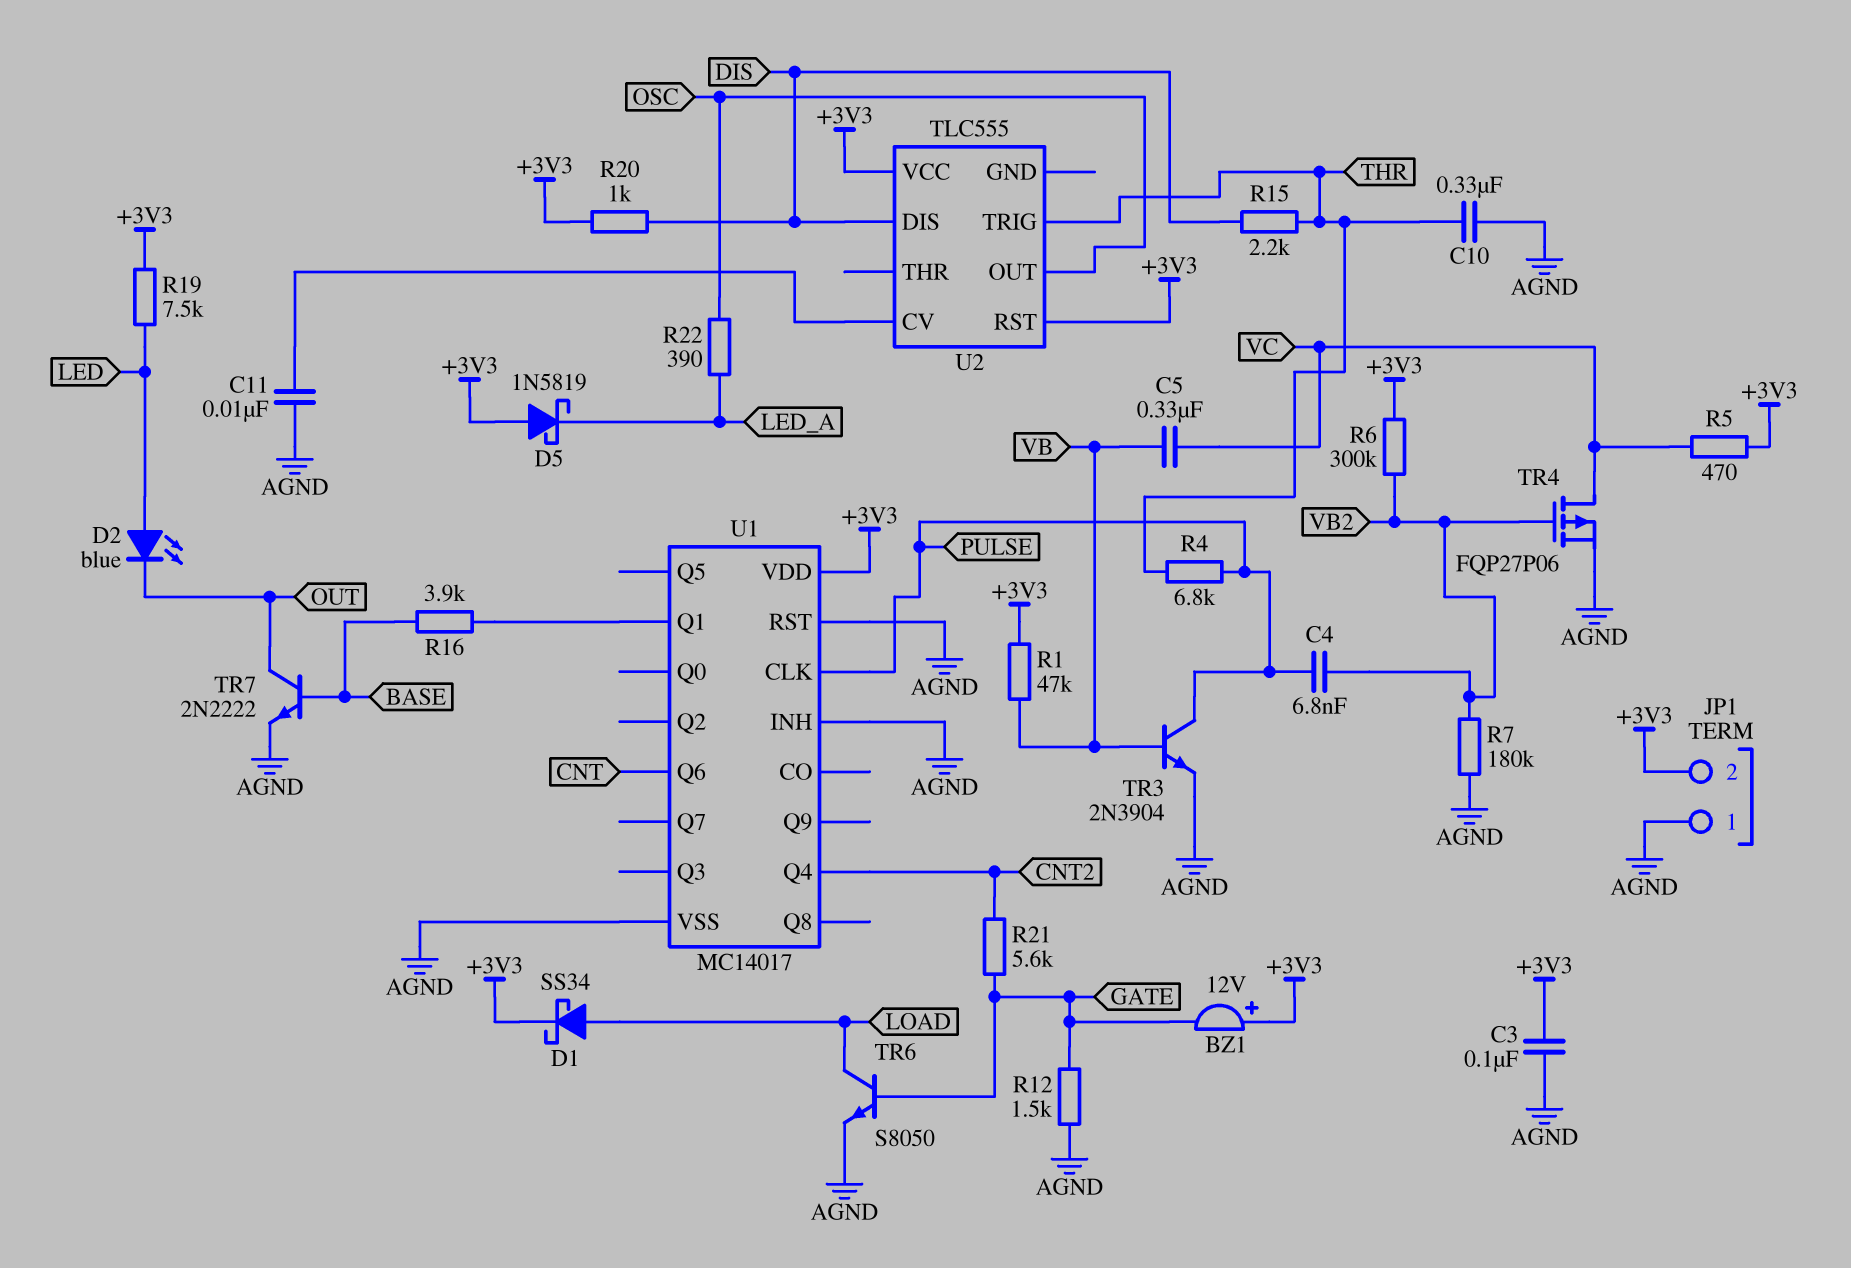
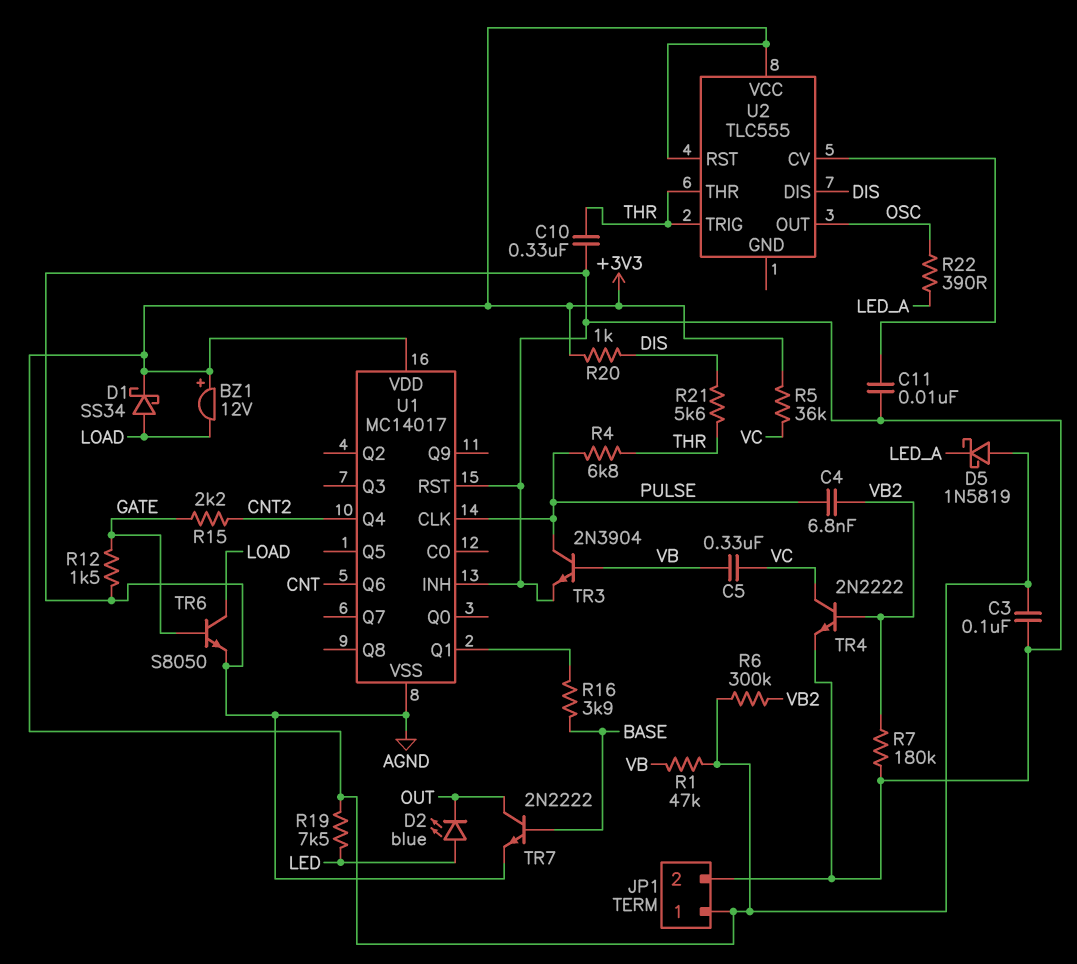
BZ1: buzzer 12V (plus +3V3, minus GATE) -> buzzer 12V (plus +3V3, minus LOAD)
JP1 pin 1: AGND -> +3V3
JP1 pin 2: +3V3 -> AGND
R5: 470 (+3V3, VC) -> 36k (+3V3, VC)
R15: 2.2k (DIS, THR) -> 2.2k (CNT2, GATE)
R21: 5.6k (CNT2, GATE) -> 5.6k (DIS, THR)
TR4: PMOS FQP27P06 (G VB2, D VC, S AGND) -> NPN 2N2222 (B VB2, C VC, E AGND)
U2 pin THR: none -> THR

